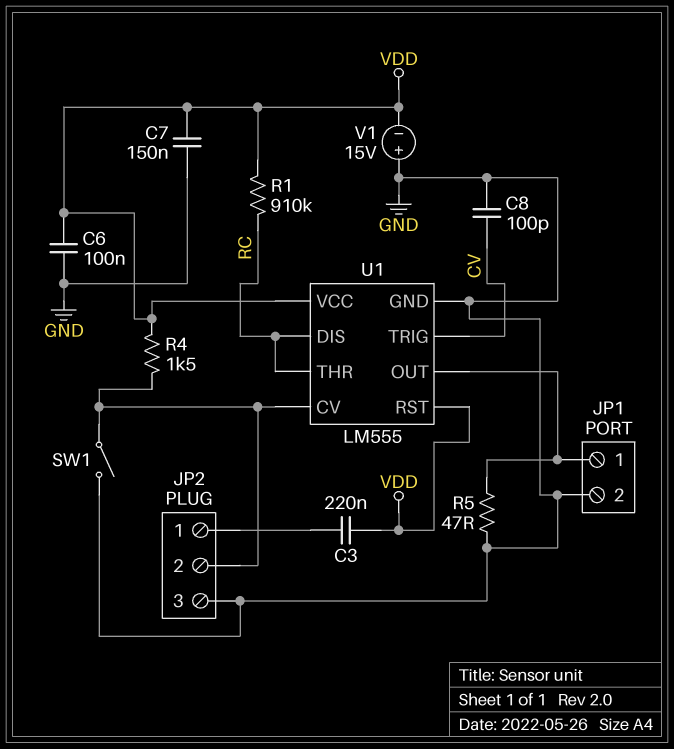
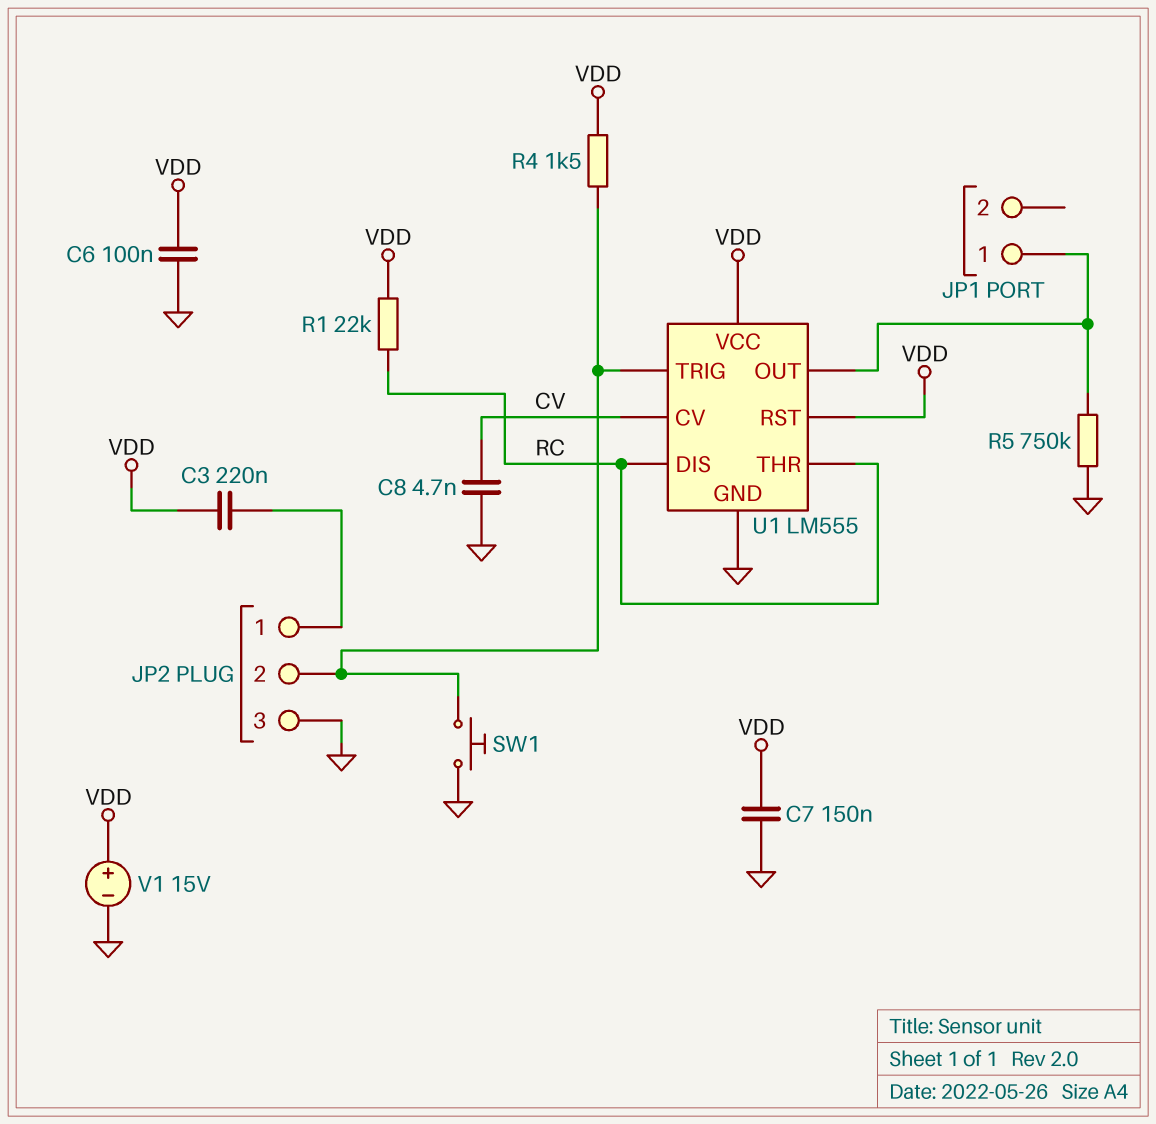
C8: 100pF (CV, GND) -> 4.7nF (CV, GND)
JP1 pin 2: GND -> none
R1: 910k (RC, VDD) -> 22k (RC, VDD)
R5: 47 (GND, JP1/1) -> 750k (GND, JP1/1)
SW1: switch (GND, JP2/2) -> button (GND, JP2/2)
U1 pin CV: JP2/2 -> CV
U1 pin TRIG: CV -> JP2/2
V1: 15V (plus GND, minus VDD) -> 15V (plus VDD, minus GND)

